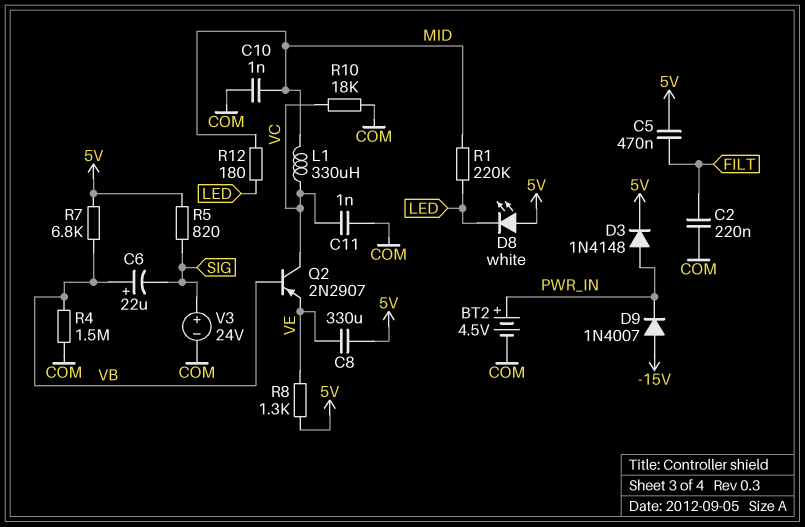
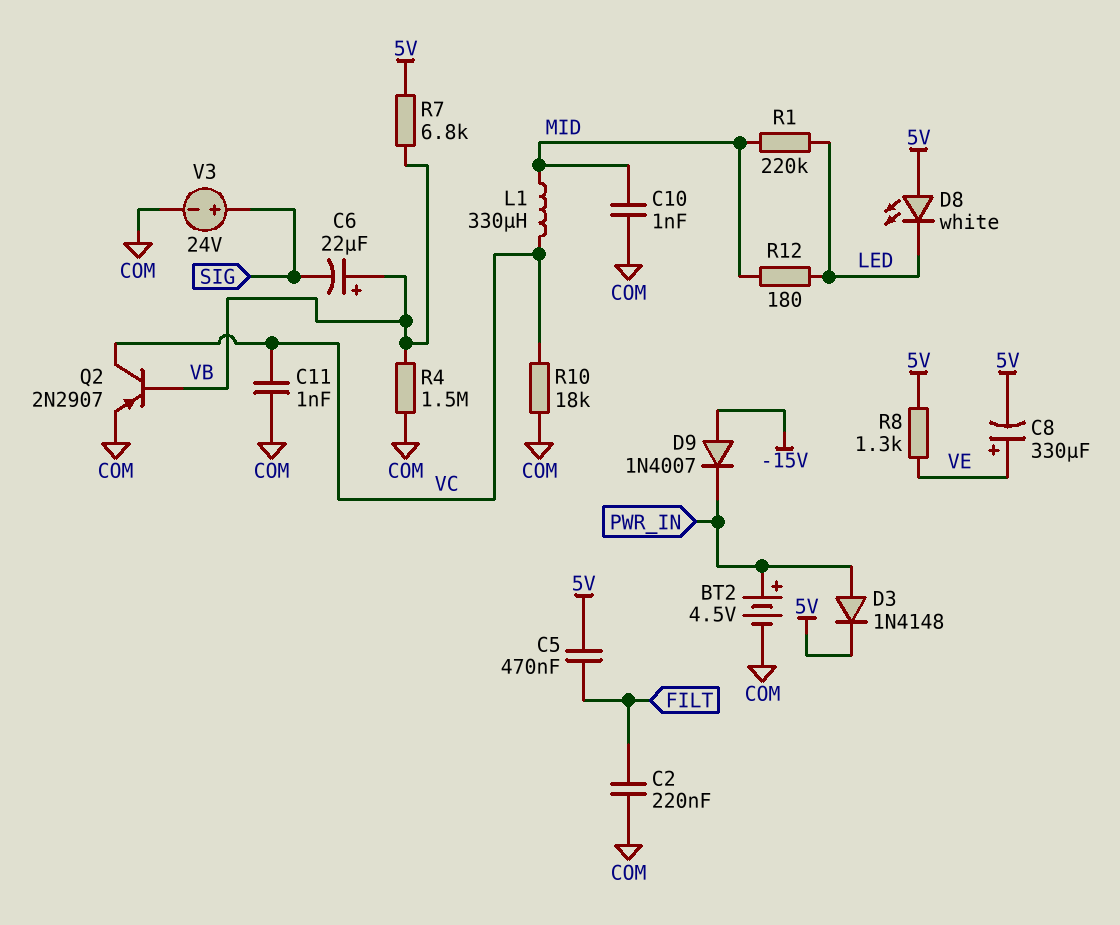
C8: 330uF (5V, VE) -> 330uF (plus VE, minus 5V)
Q2: PNP 2N2907 (B VB, C VC, E VE) -> PNP 2N2907 (B VB, C VC, E COM)
R5: 820 (5V, SIG) -> none

